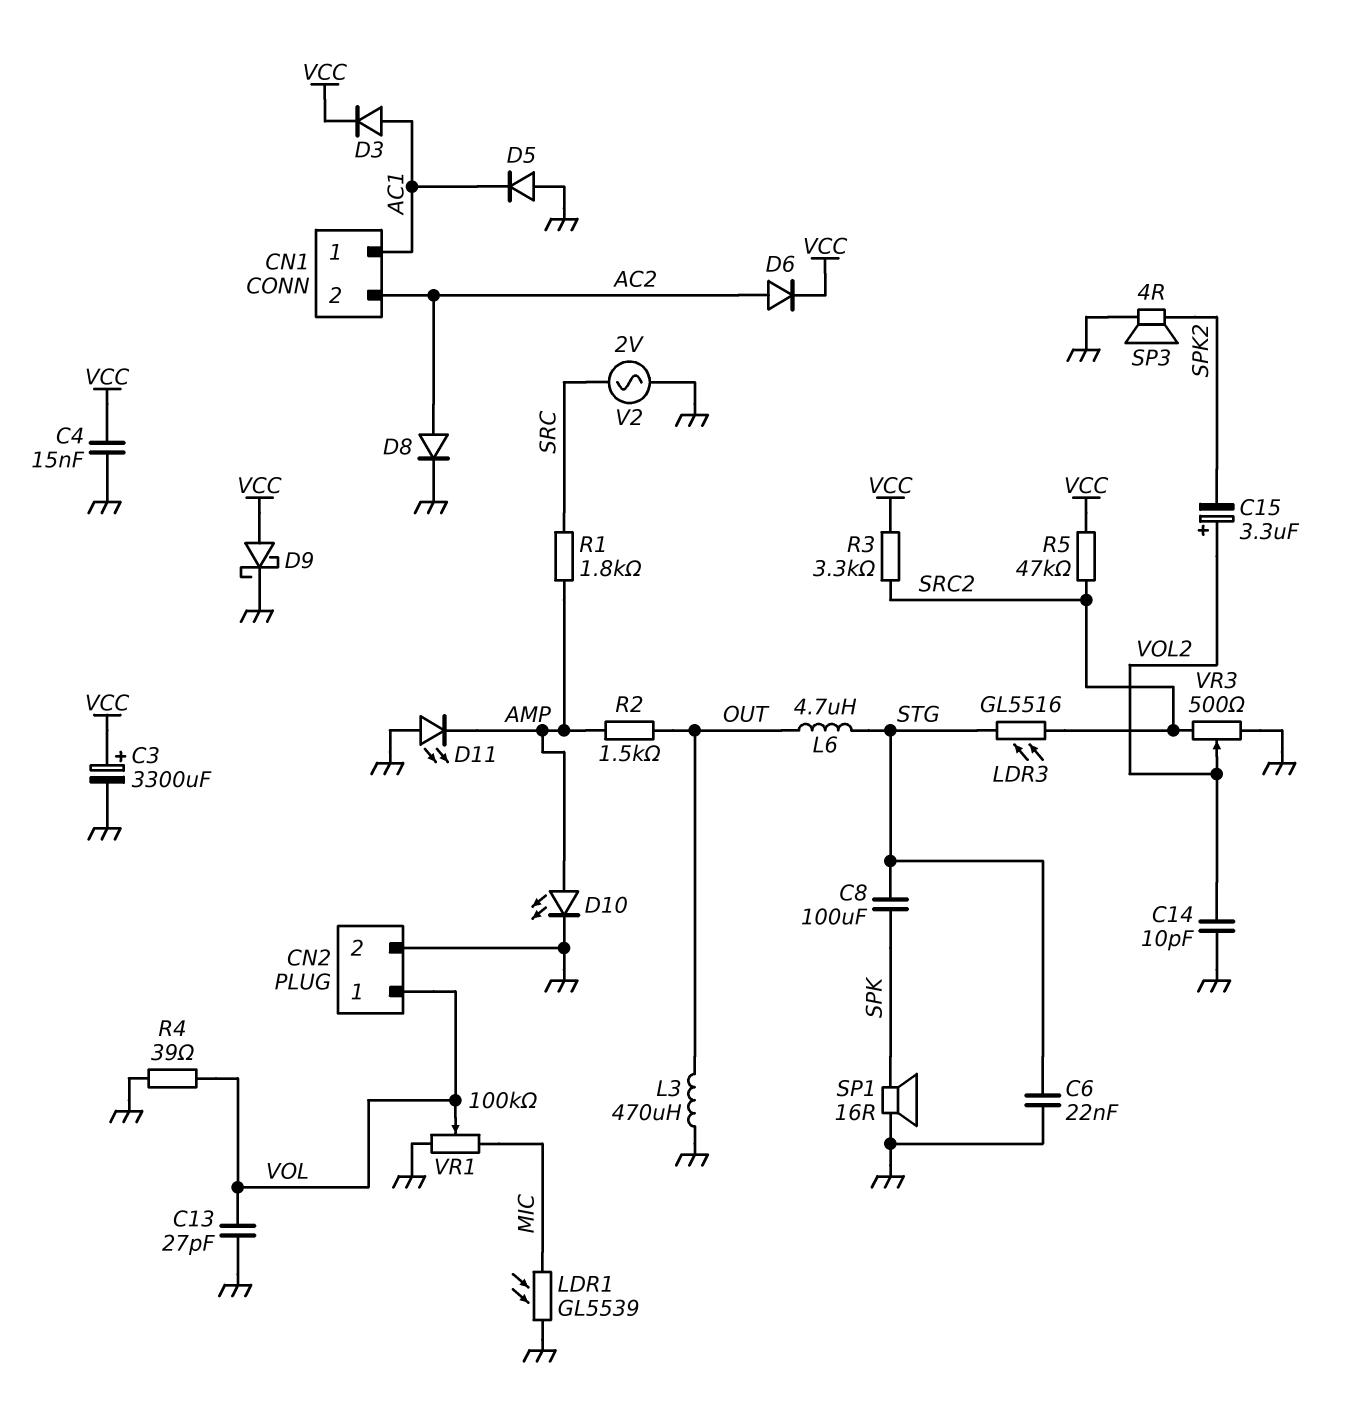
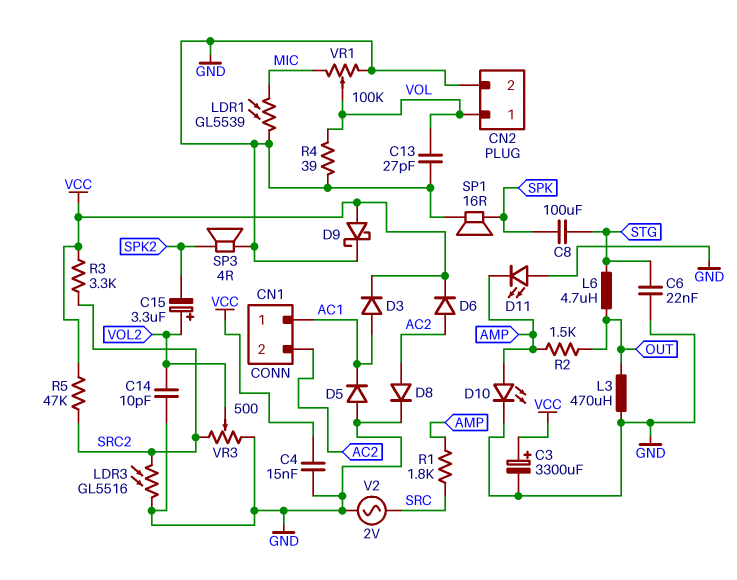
LDR3: GL5516 (SRC2, STG) -> GL5516 (GND, SRC2)

